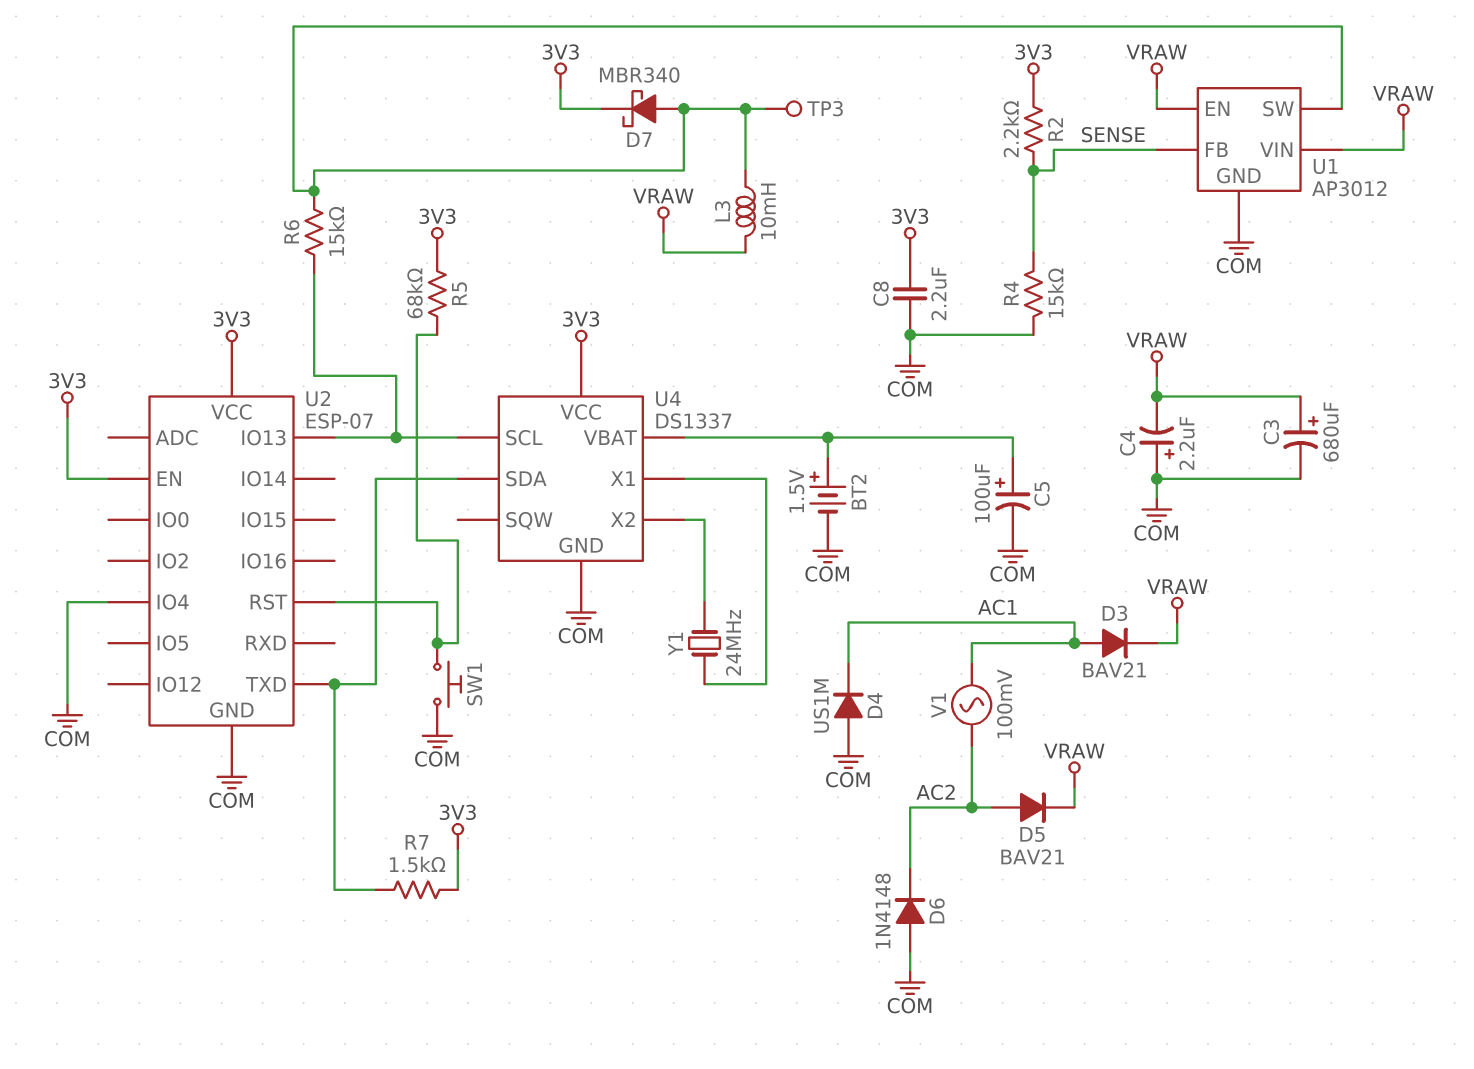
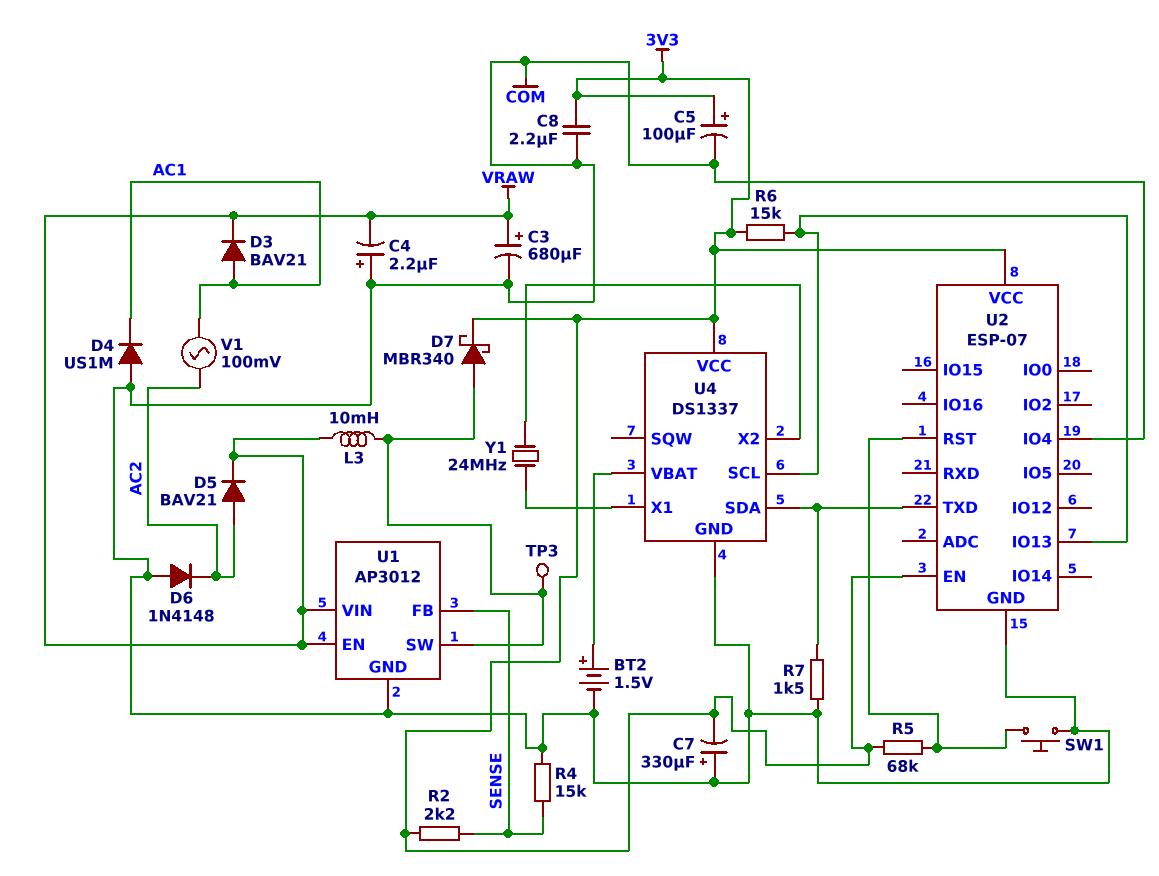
C5: 100uF (plus U4/VBAT, minus COM) -> 100uF (plus 3V3, minus COM)
C7: none -> 330uF (plus COM, minus 3V3)
R6: 15k (U1/SW, U2/IO13) -> 15k (3V3, U2/IO13)
R7: 1.5k (3V3, U2/TXD) -> 1.5k (COM, U2/TXD)

